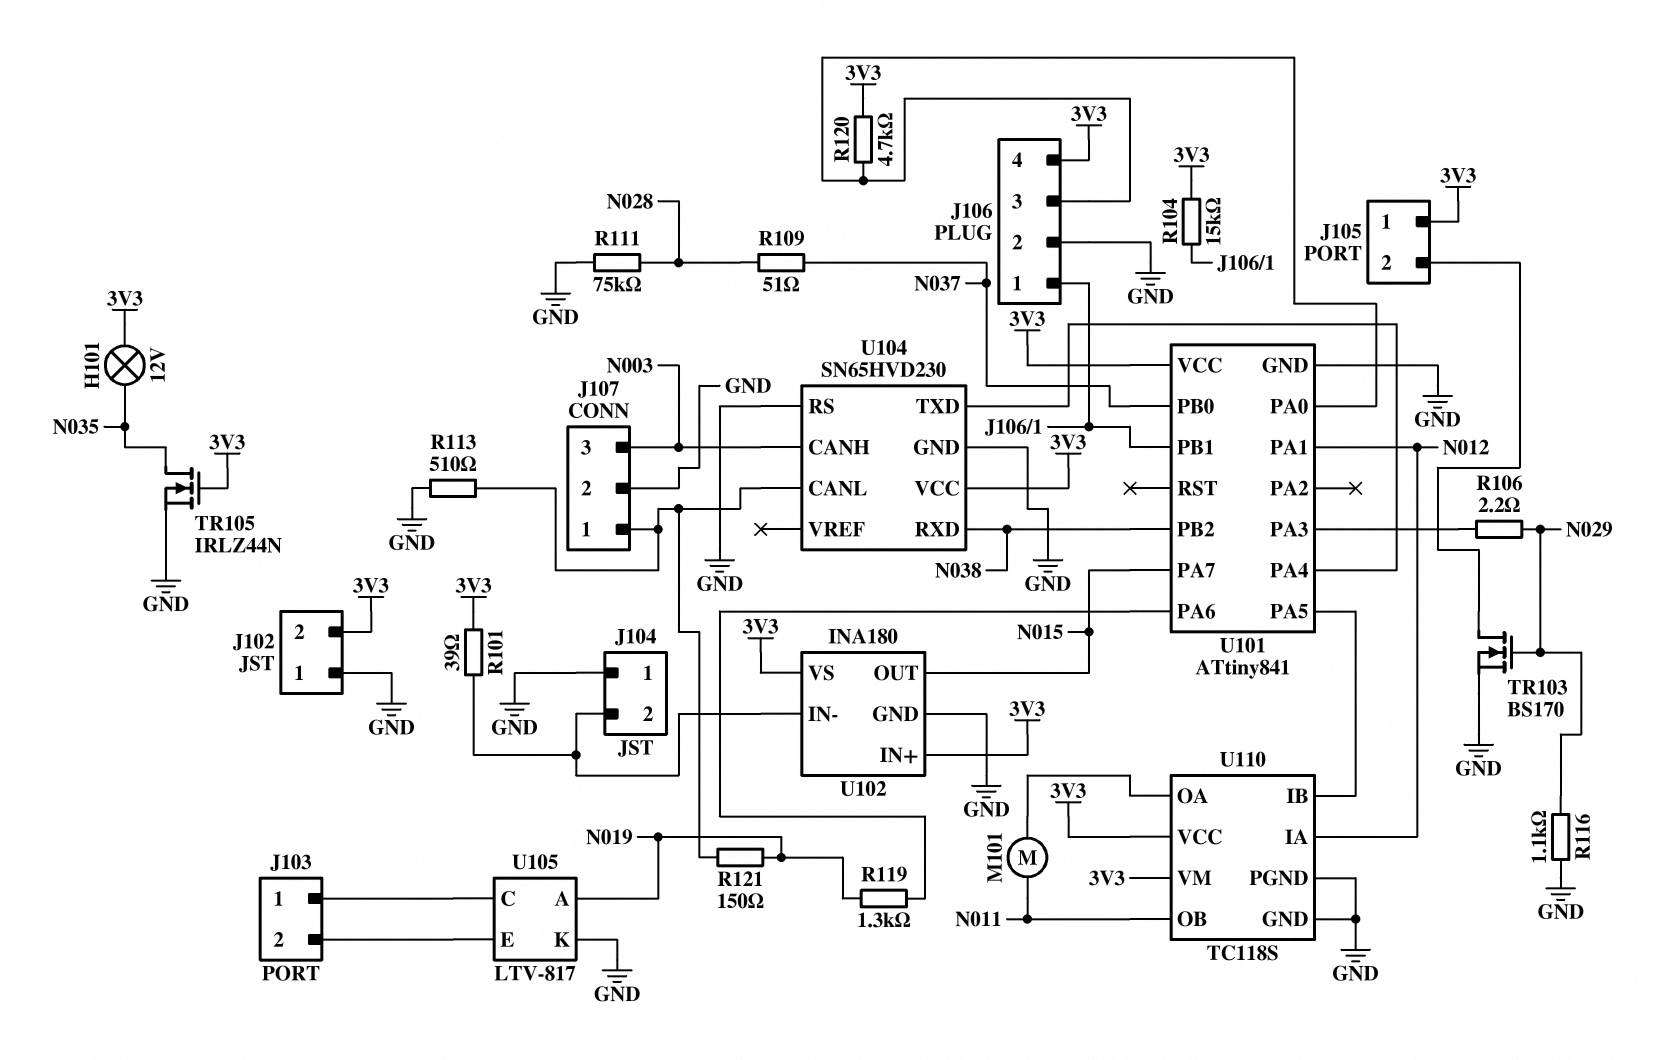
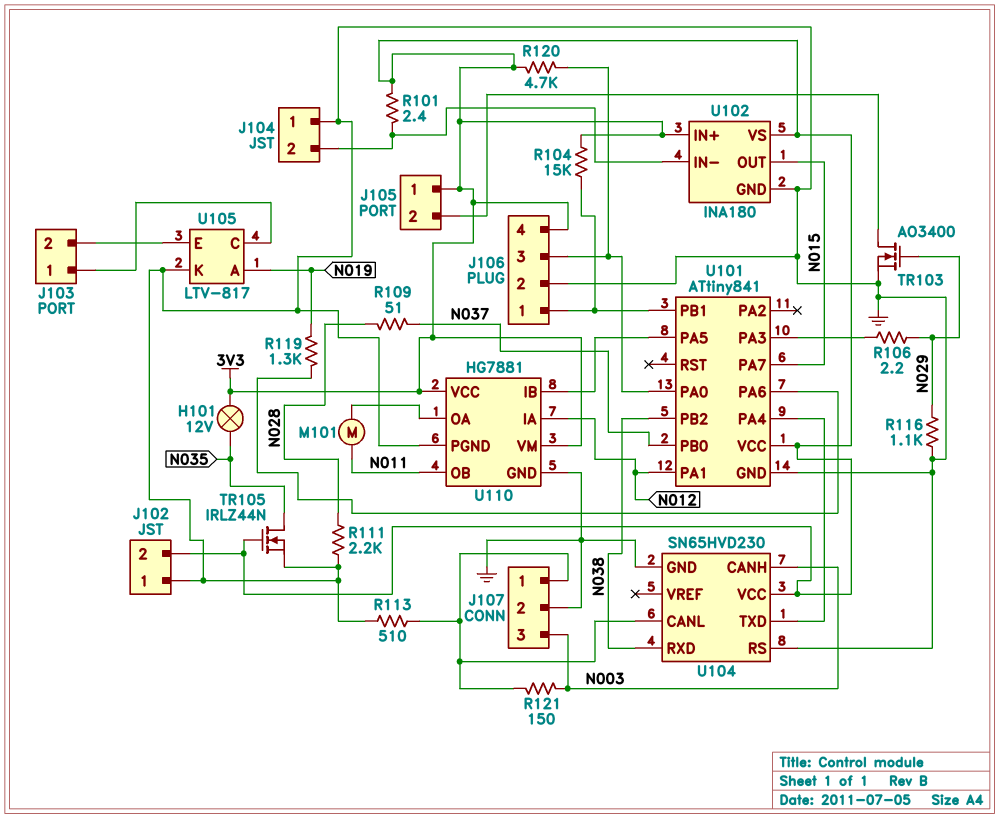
R101: 39 (3V3, J104/2) -> 2.4 (3V3, J104/2)
R111: 75k (GND, N028) -> 2.2k (GND, N028)
R121: 150 (J107/1, N019) -> 150 (J107/1, N003)
TR103: NMOS BS170 (G N029, D J105/2, S GND) -> NMOS AO3400 (G N029, D J105/2, S GND)
U110: TC118S -> HG7881

